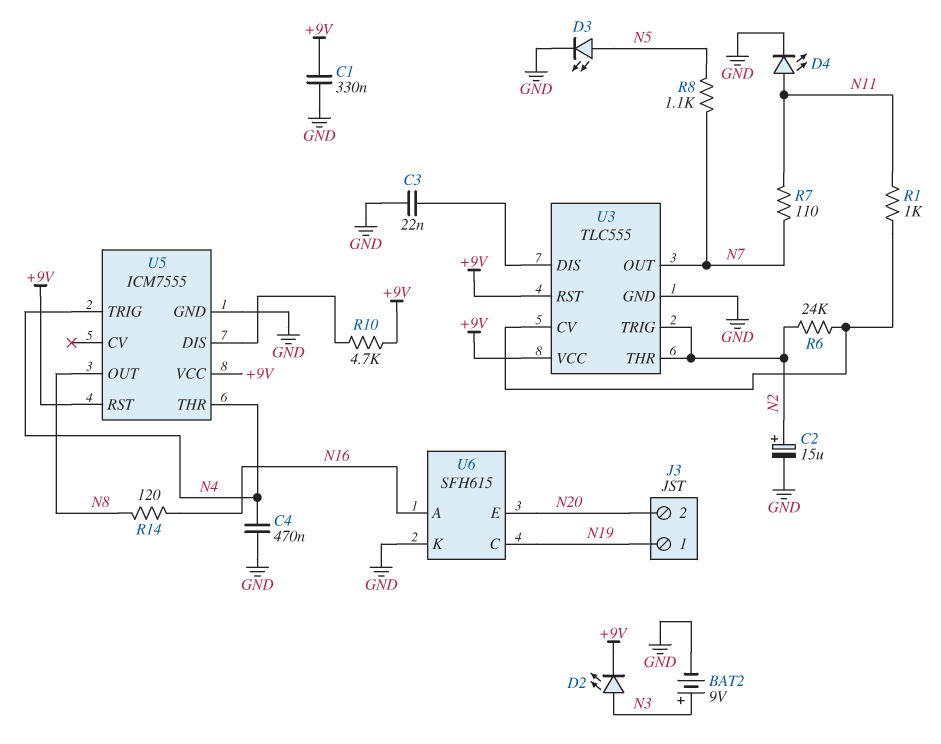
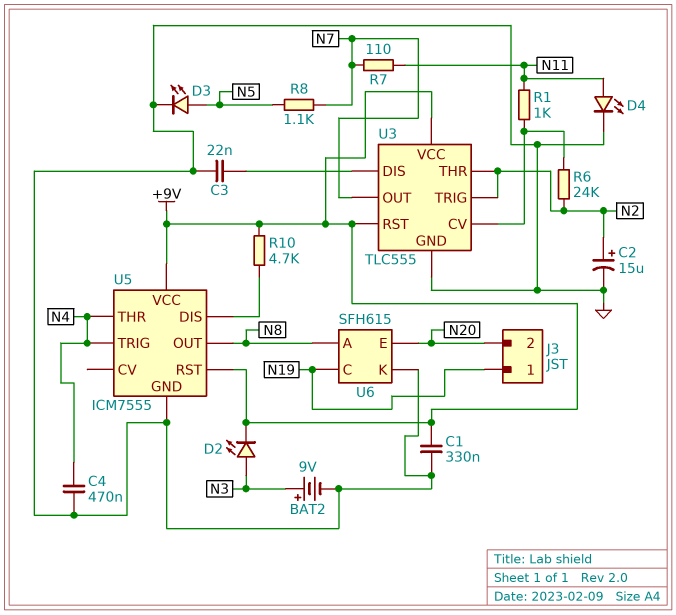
R14: 120 (N8, N16) -> none
U6 pin A: N16 -> N8

